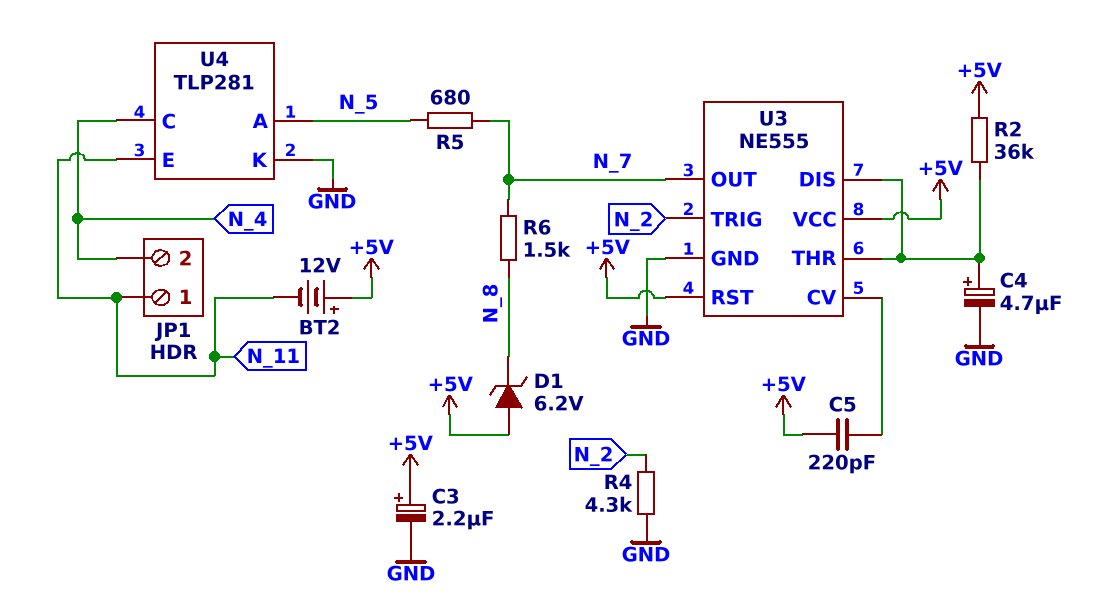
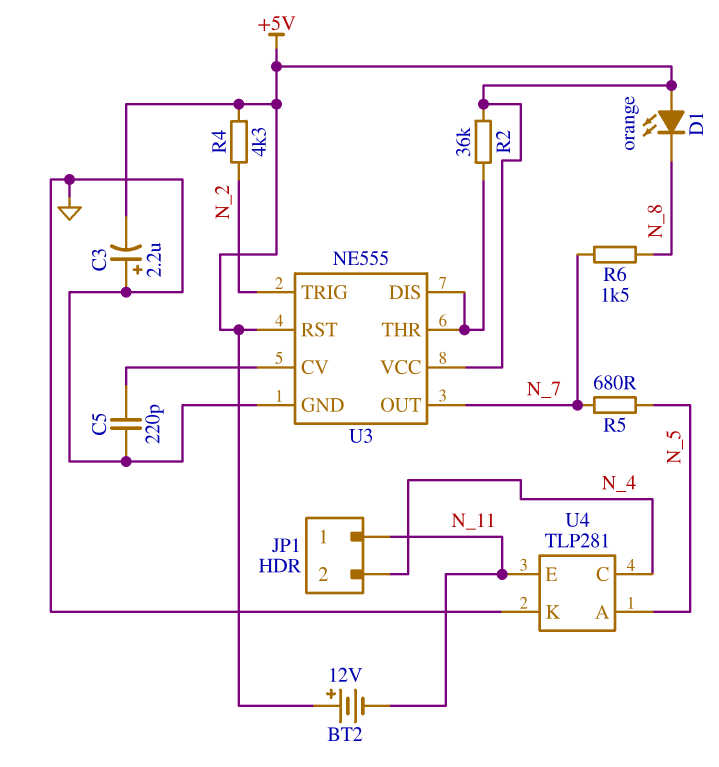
C3: 2.2uF (plus +5V, minus GND) -> 2.2uF (plus GND, minus +5V)
C4: 4.7uF (plus U3/DIS, minus GND) -> none
C5: 220pF (+5V, U3/CV) -> 220pF (GND, U3/CV)
D1: zener 6.2V (A +5V, K N_8) -> LED orange (A +5V, K N_8)
R4: 4.3k (GND, N_2) -> 4.3k (+5V, N_2)

